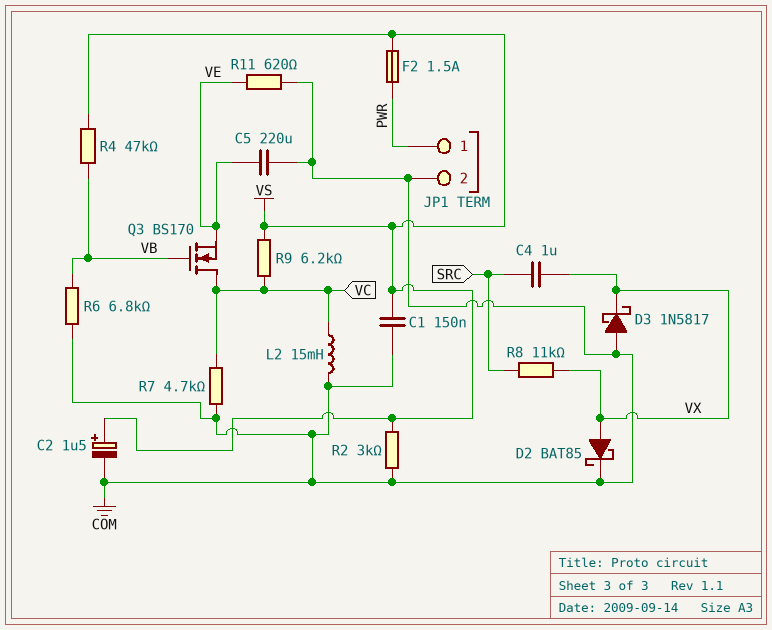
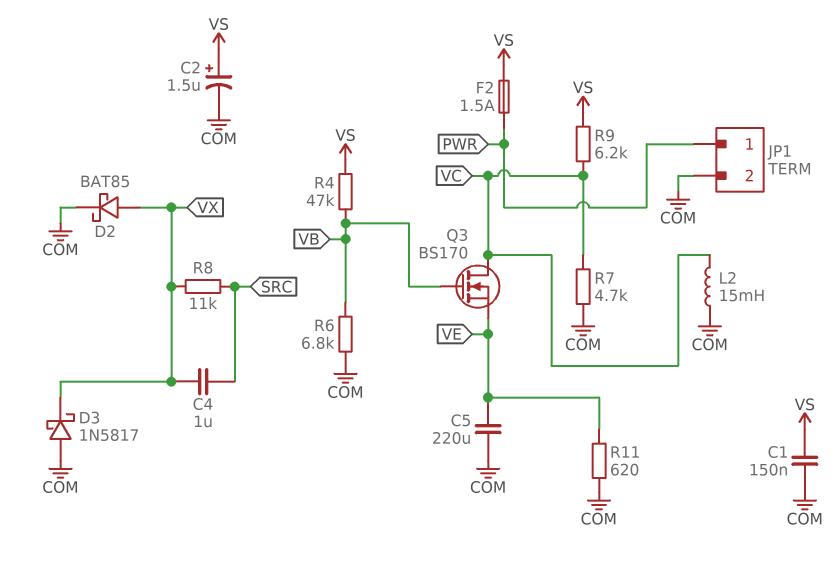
R2: 3k (COM, VS) -> none

